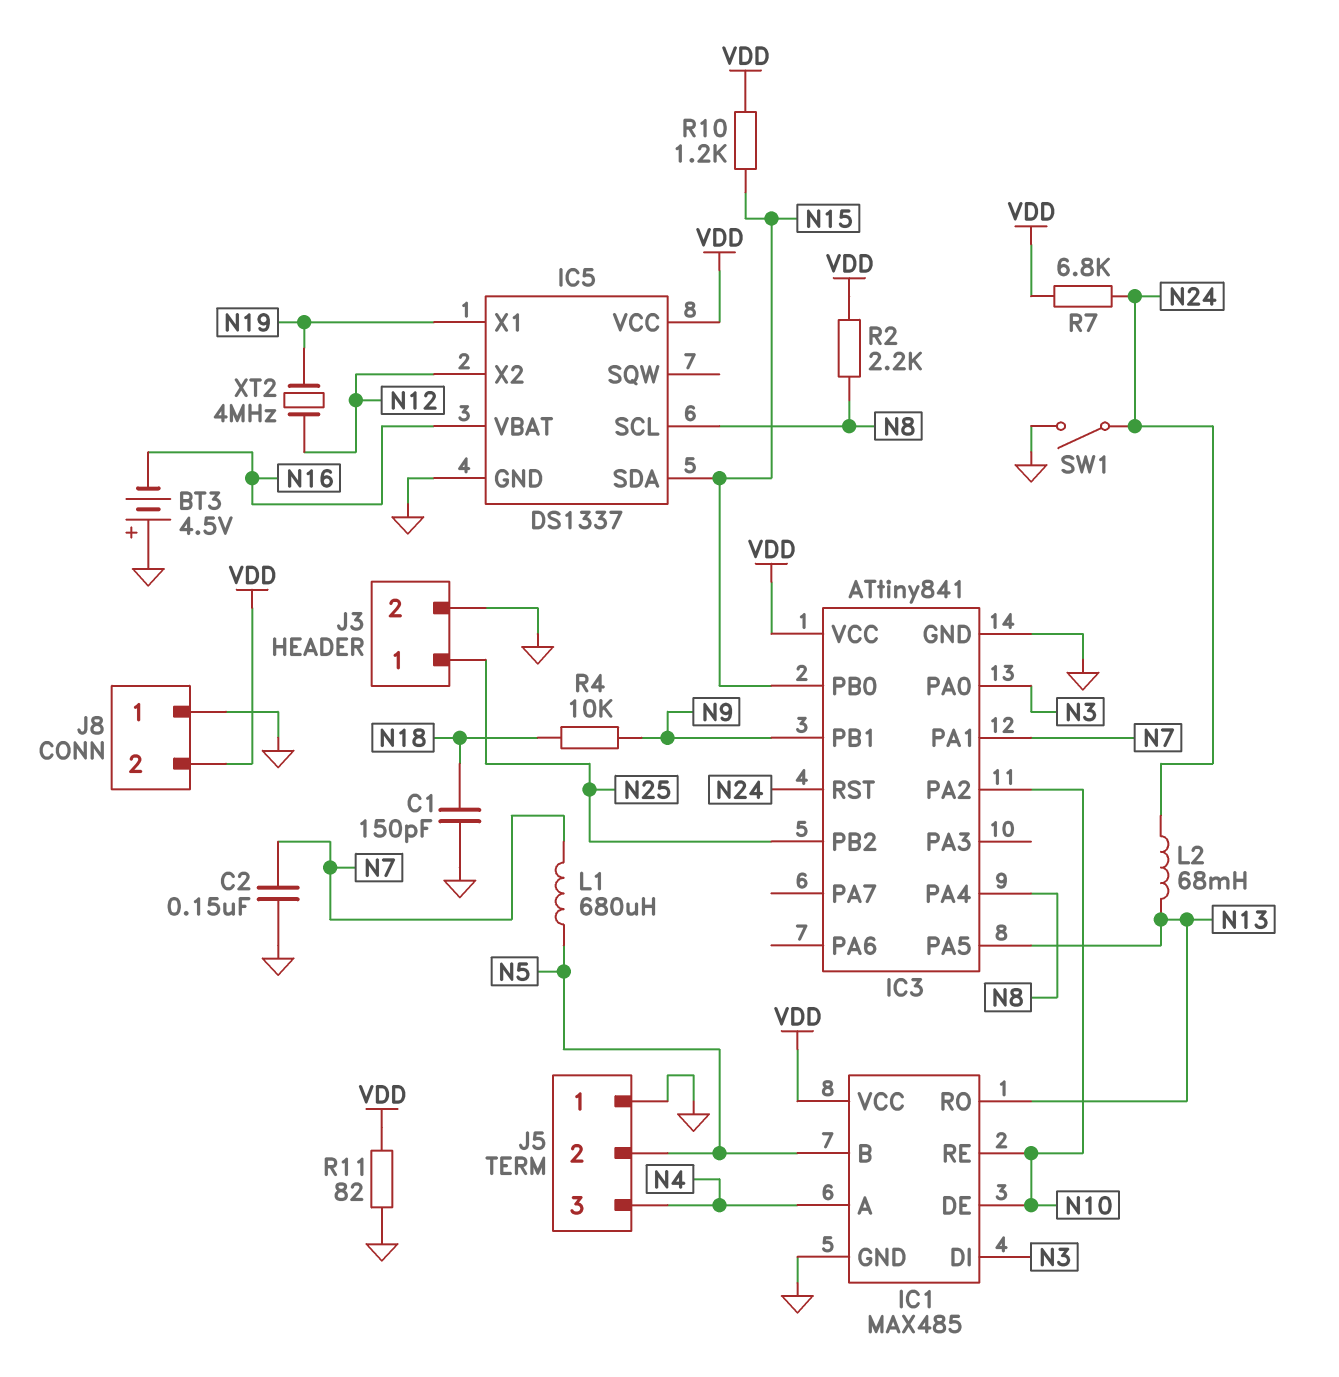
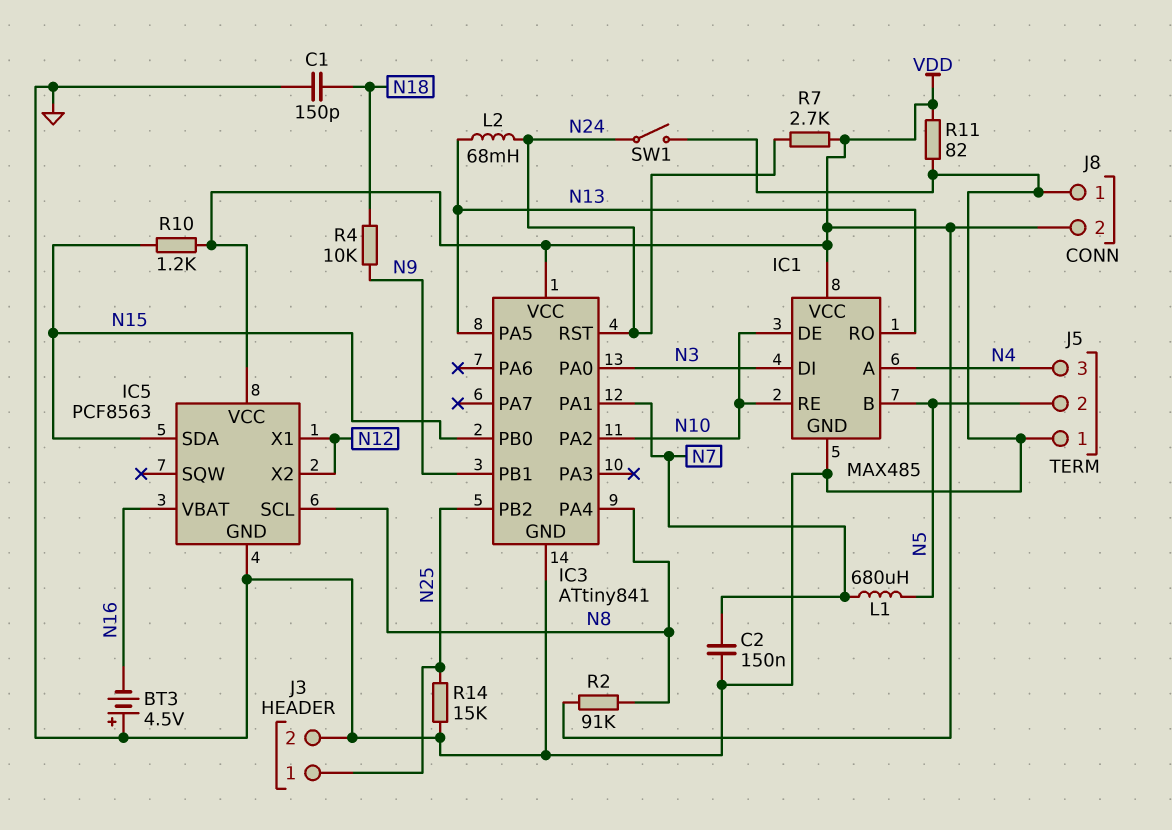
IC5: DS1337 -> PCF8563
IC5 pin X1: N19 -> N12
R2: 2.2k (N8, VDD) -> 91k (N8, VDD)
R7: 6.8k (N24, VDD) -> 2.7k (N24, VDD)
R14: none -> 15k (GND, N25)
XT2: 4MHz (N12, N19) -> none

